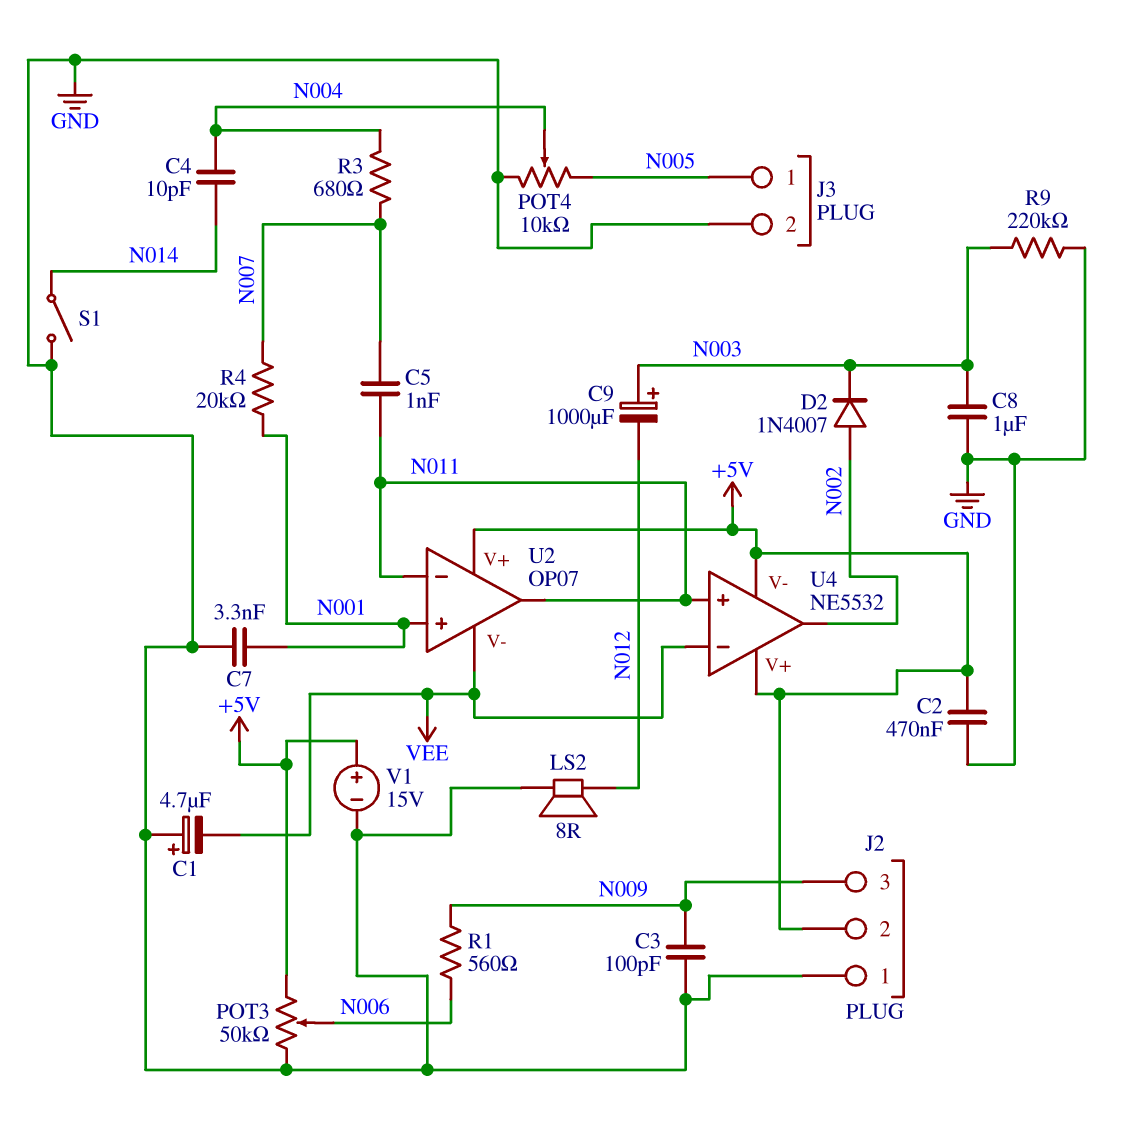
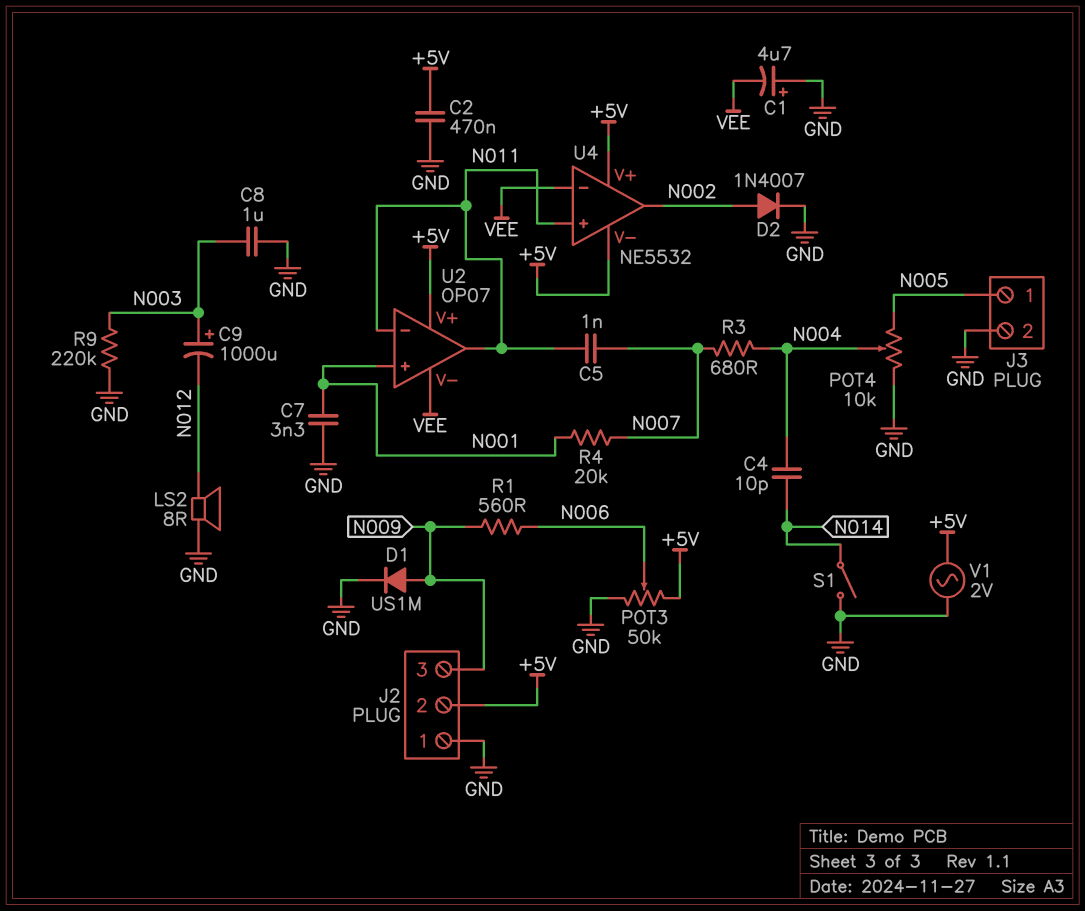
C3: 100pF (GND, N009) -> none
D1: none -> diode US1M (A N009, K GND)
D2: diode 1N4007 (A N002, K N003) -> diode 1N4007 (A N002, K GND)
V1: 15V (plus +5V, minus GND) -> AC 2V (+5V, GND)

